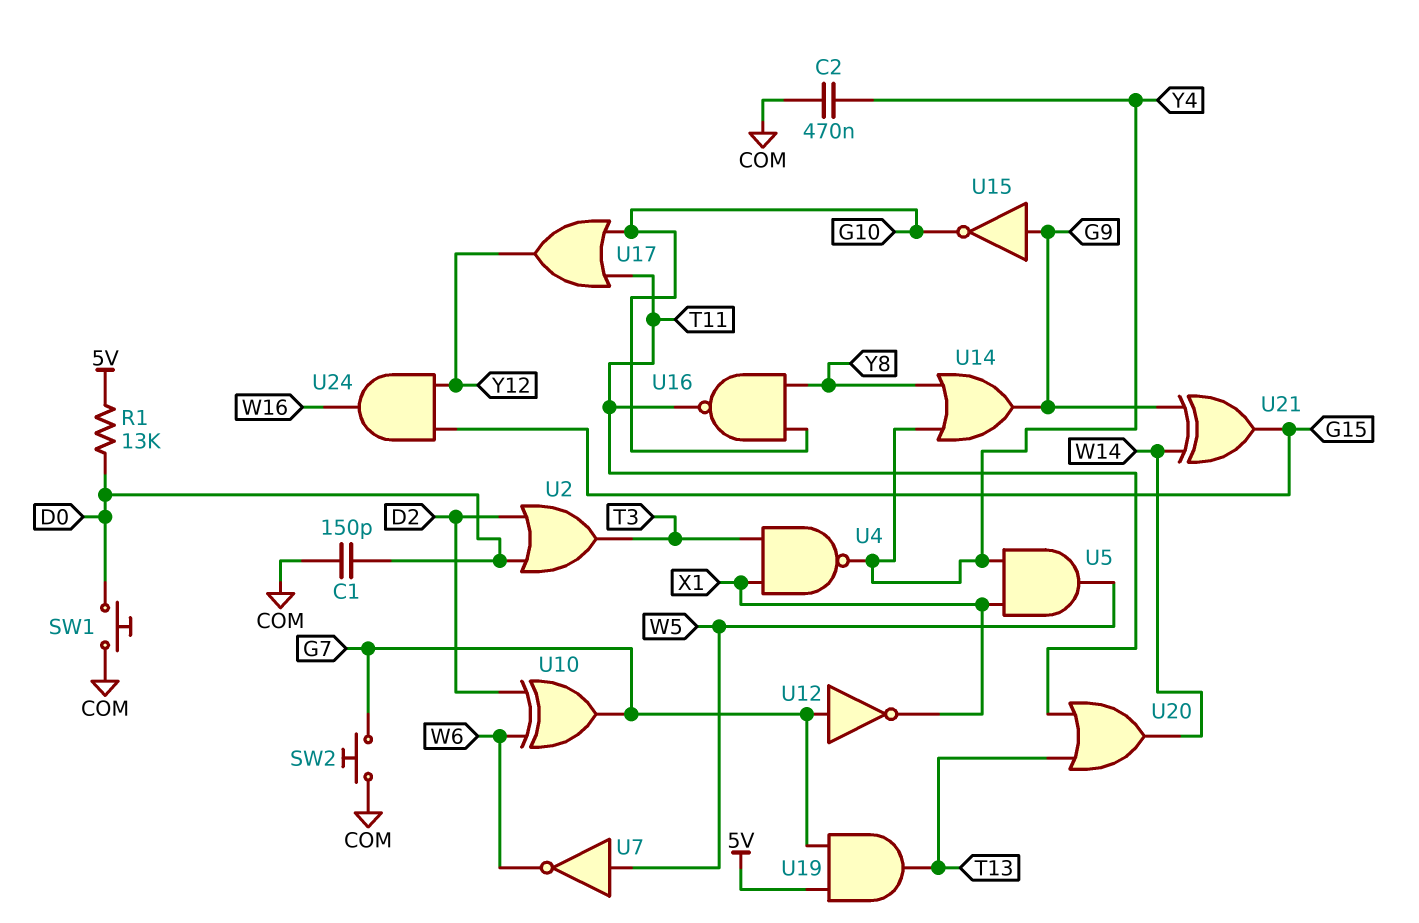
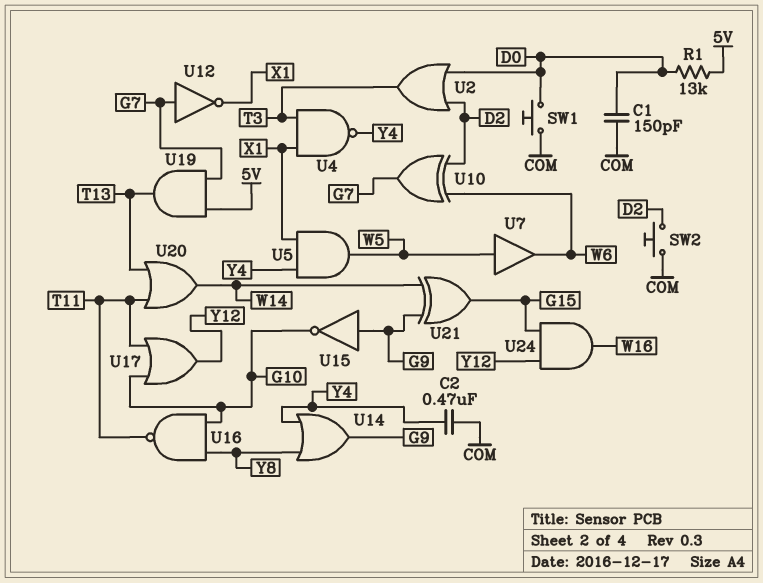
SW2: button (COM, G7) -> button (COM, D2)
U7: NOT (in W5, out W6) -> buffer (in W5, out W6)

